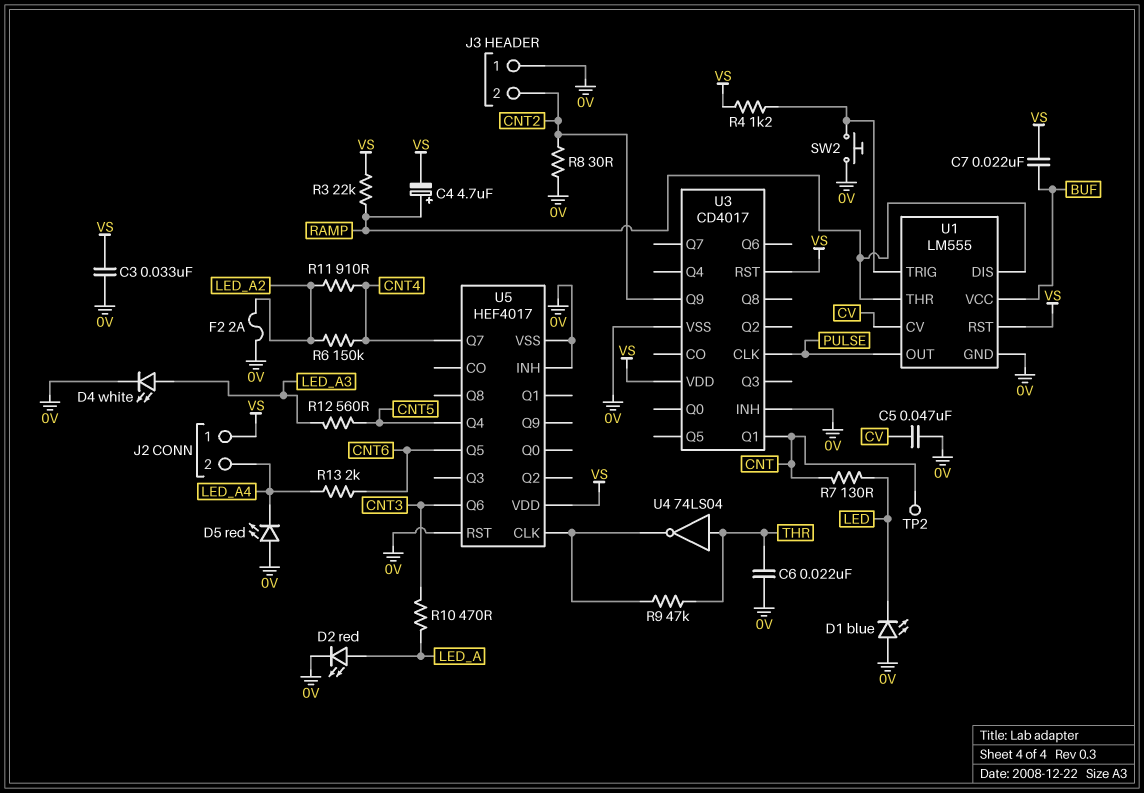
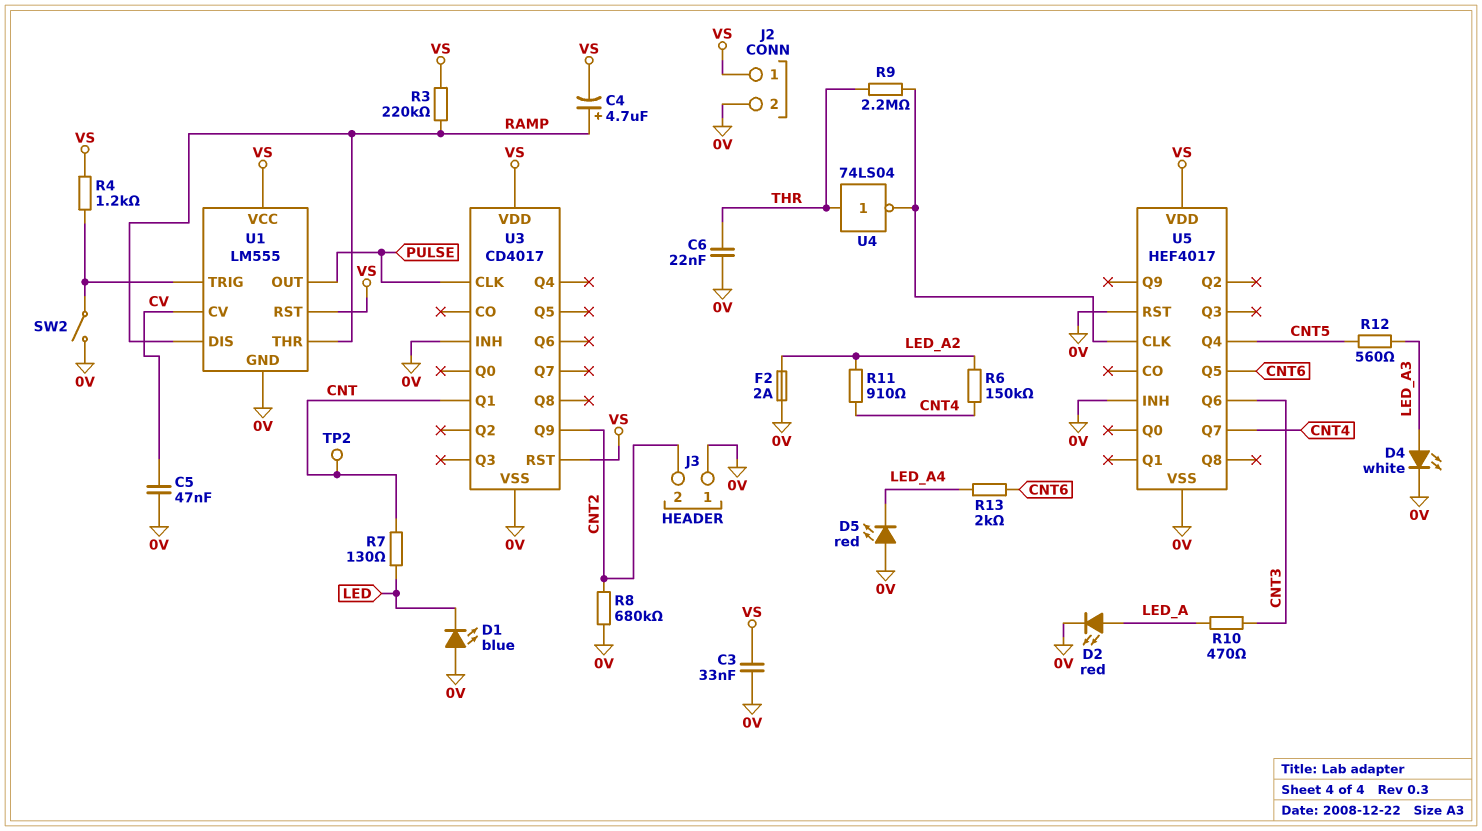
C7: 22nF (BUF, VS) -> none
J2 pin 2: LED_A4 -> 0V
R3: 22k (RAMP, VS) -> 220k (RAMP, VS)
R8: 30 (0V, CNT2) -> 680k (0V, CNT2)
R9: 47k (THR, U5/CLK) -> 2.2M (THR, U5/CLK)
SW2: button (0V, U1/TRIG) -> switch (0V, U1/TRIG)
U1 pin VCC: BUF -> VS

